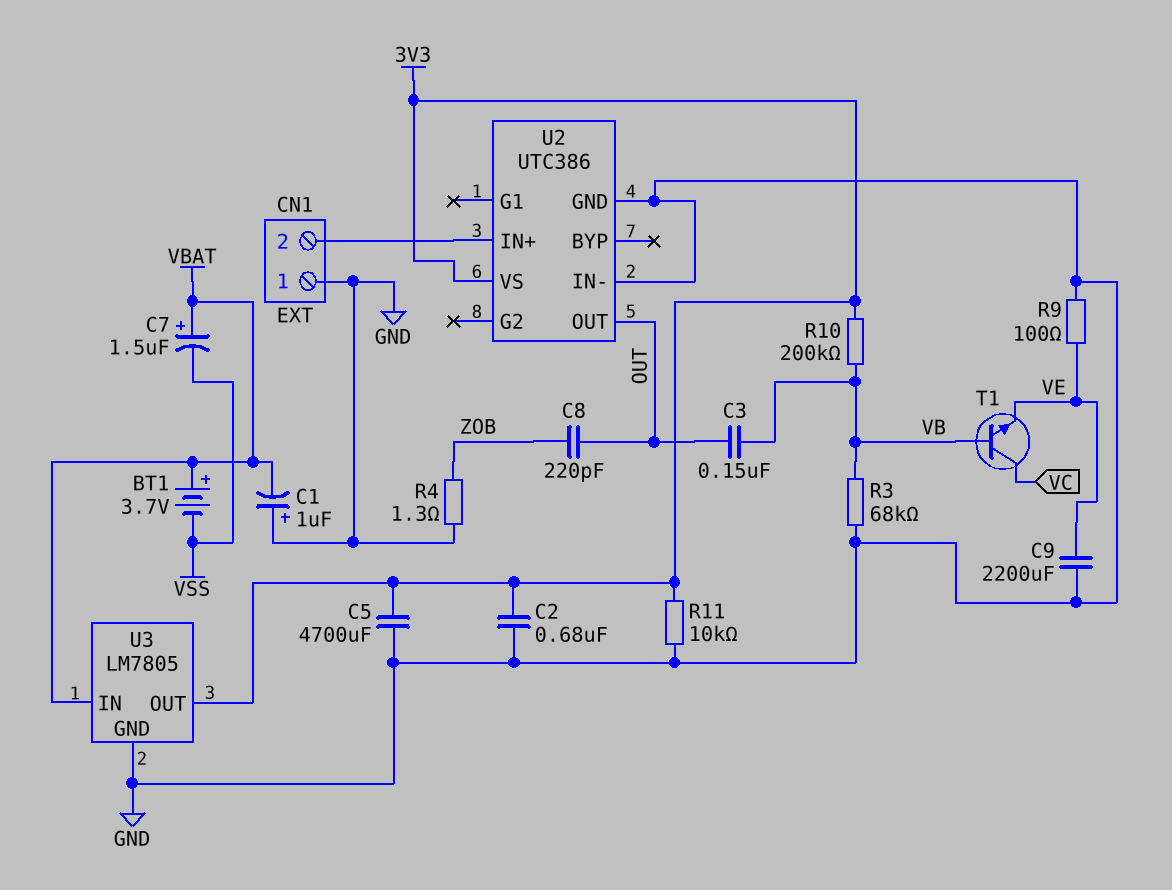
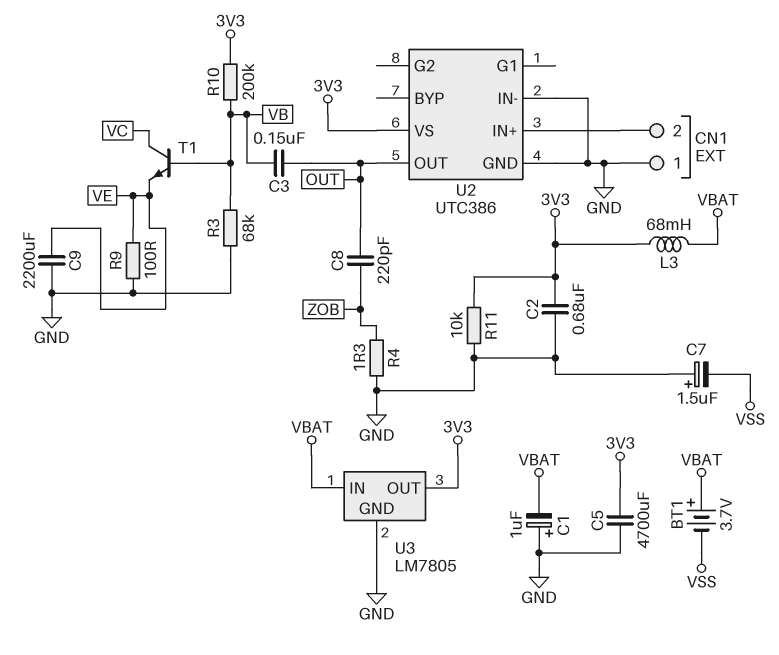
C7: 1.5uF (plus VBAT, minus VSS) -> 1.5uF (plus GND, minus VSS)
L3: none -> 68mH (3V3, VBAT)

